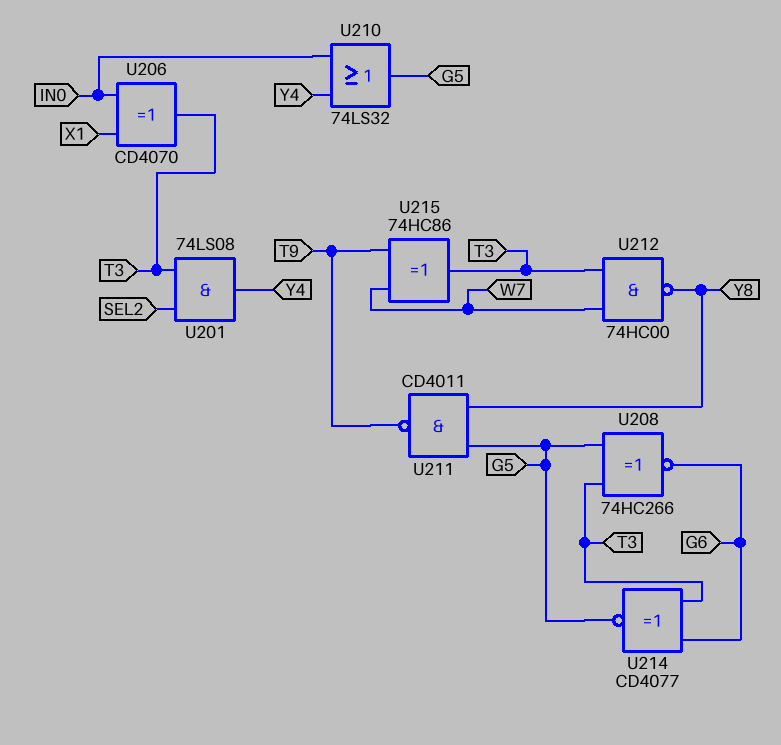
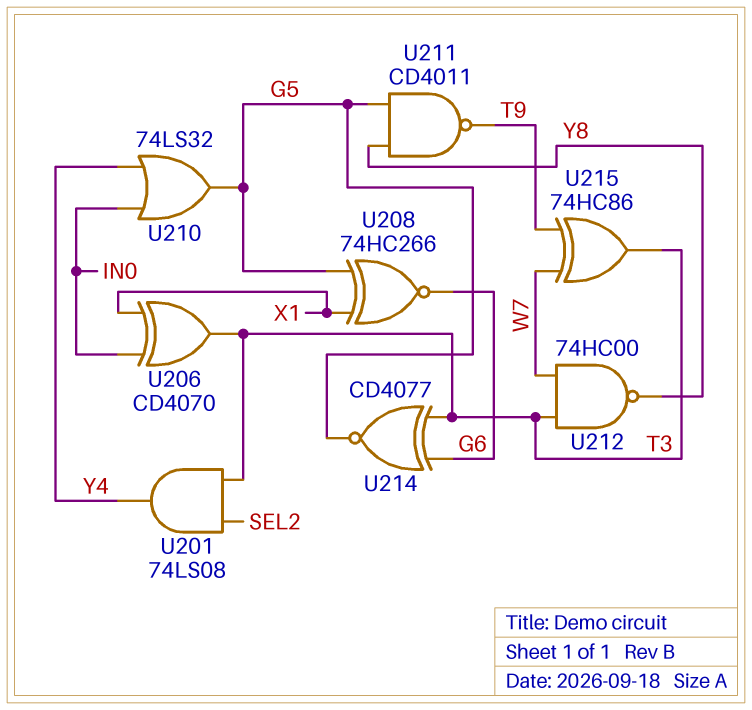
U208: XNOR 74HC266 (in G5, in T3, out G6) -> XNOR 74HC266 (in G5, in X1, out G6)

